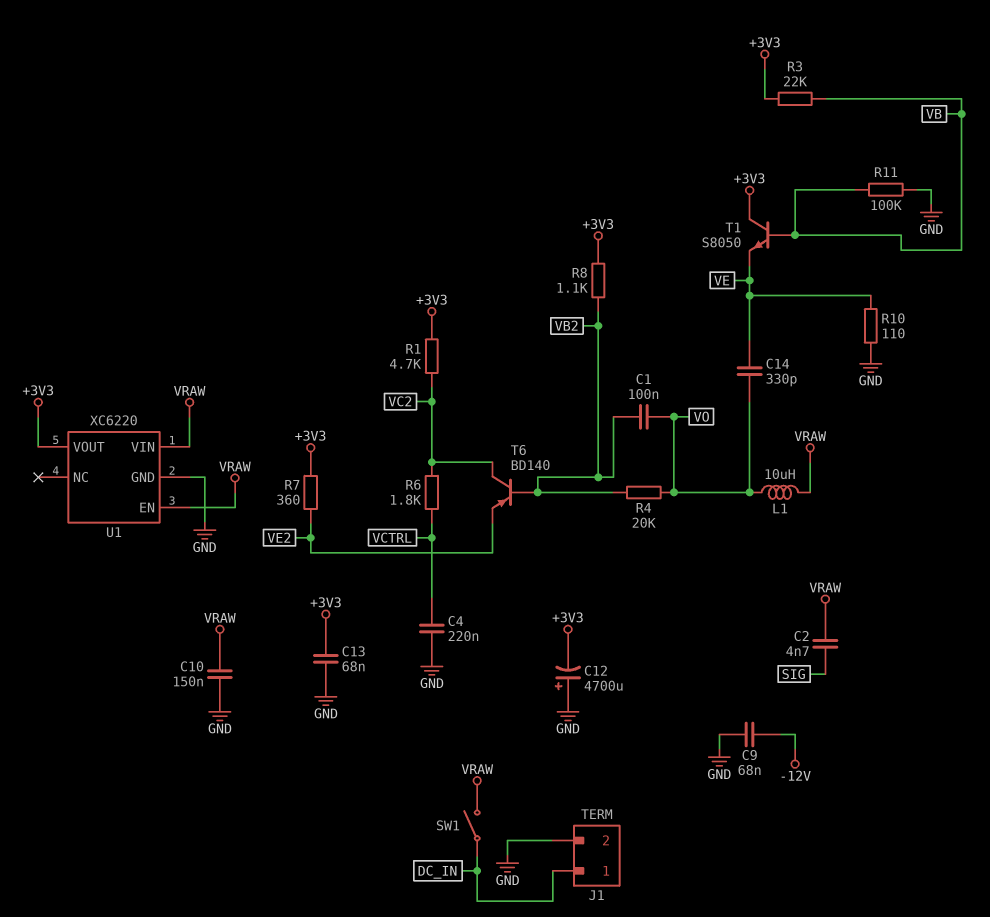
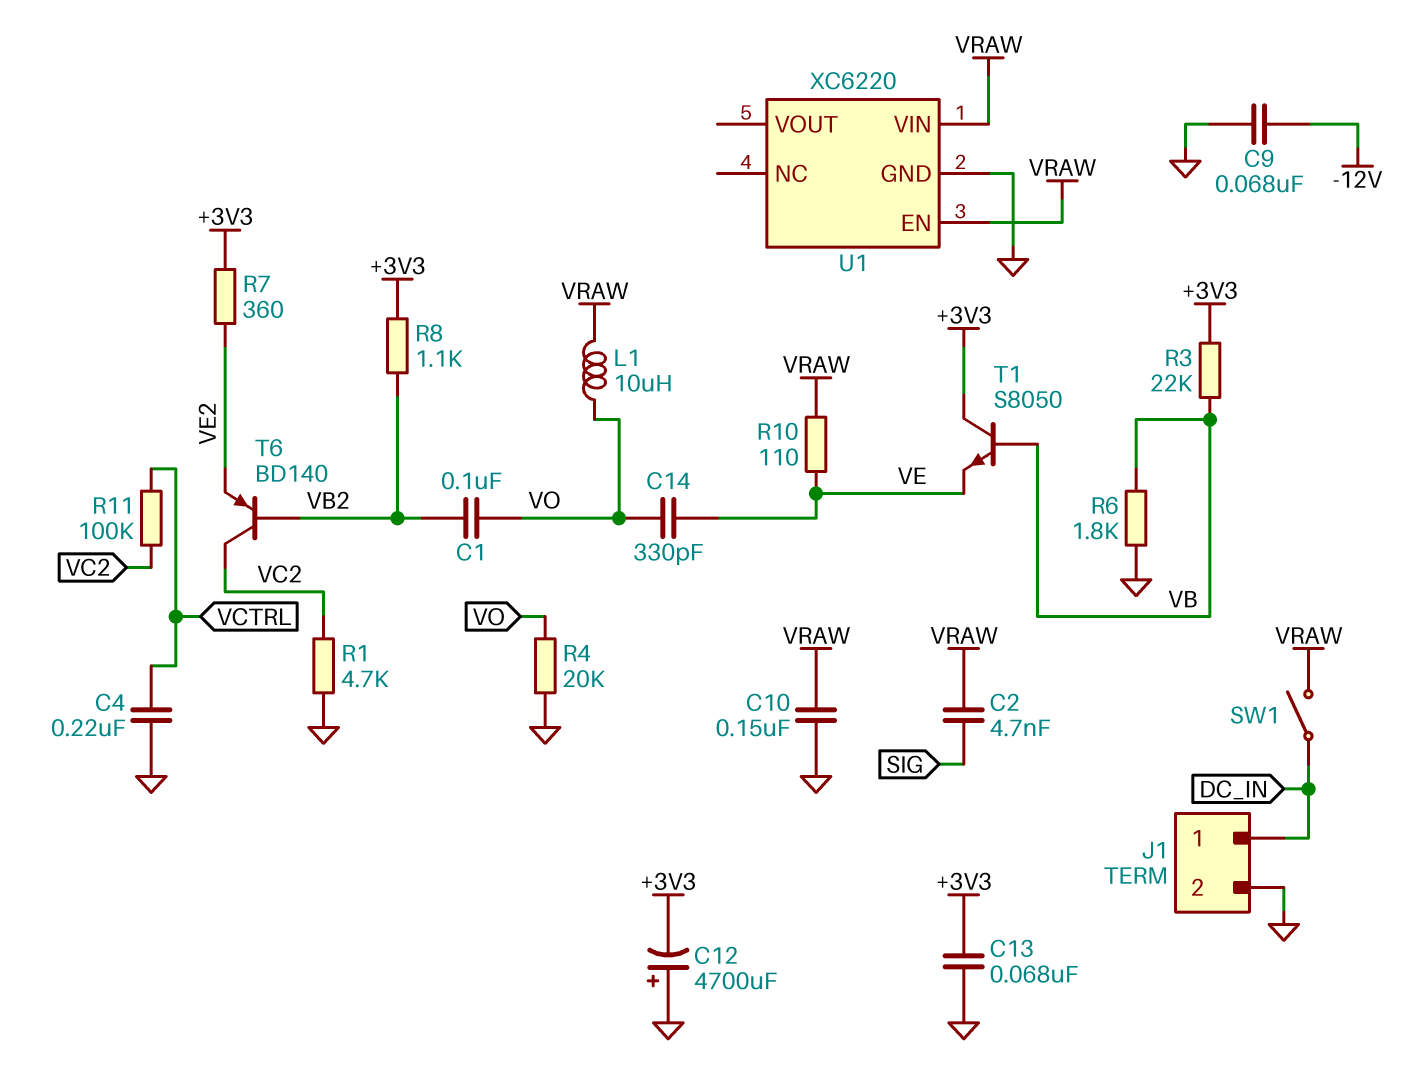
R1: 4.7k (+3V3, VC2) -> 4.7k (GND, VC2)
R4: 20k (VB2, VO) -> 20k (GND, VO)
R6: 1.8k (VC2, VCTRL) -> 1.8k (GND, VB)
R10: 110 (GND, VE) -> 110 (VE, VRAW)
R11: 100k (GND, VB) -> 100k (VC2, VCTRL)
U1 pin VOUT: +3V3 -> none

